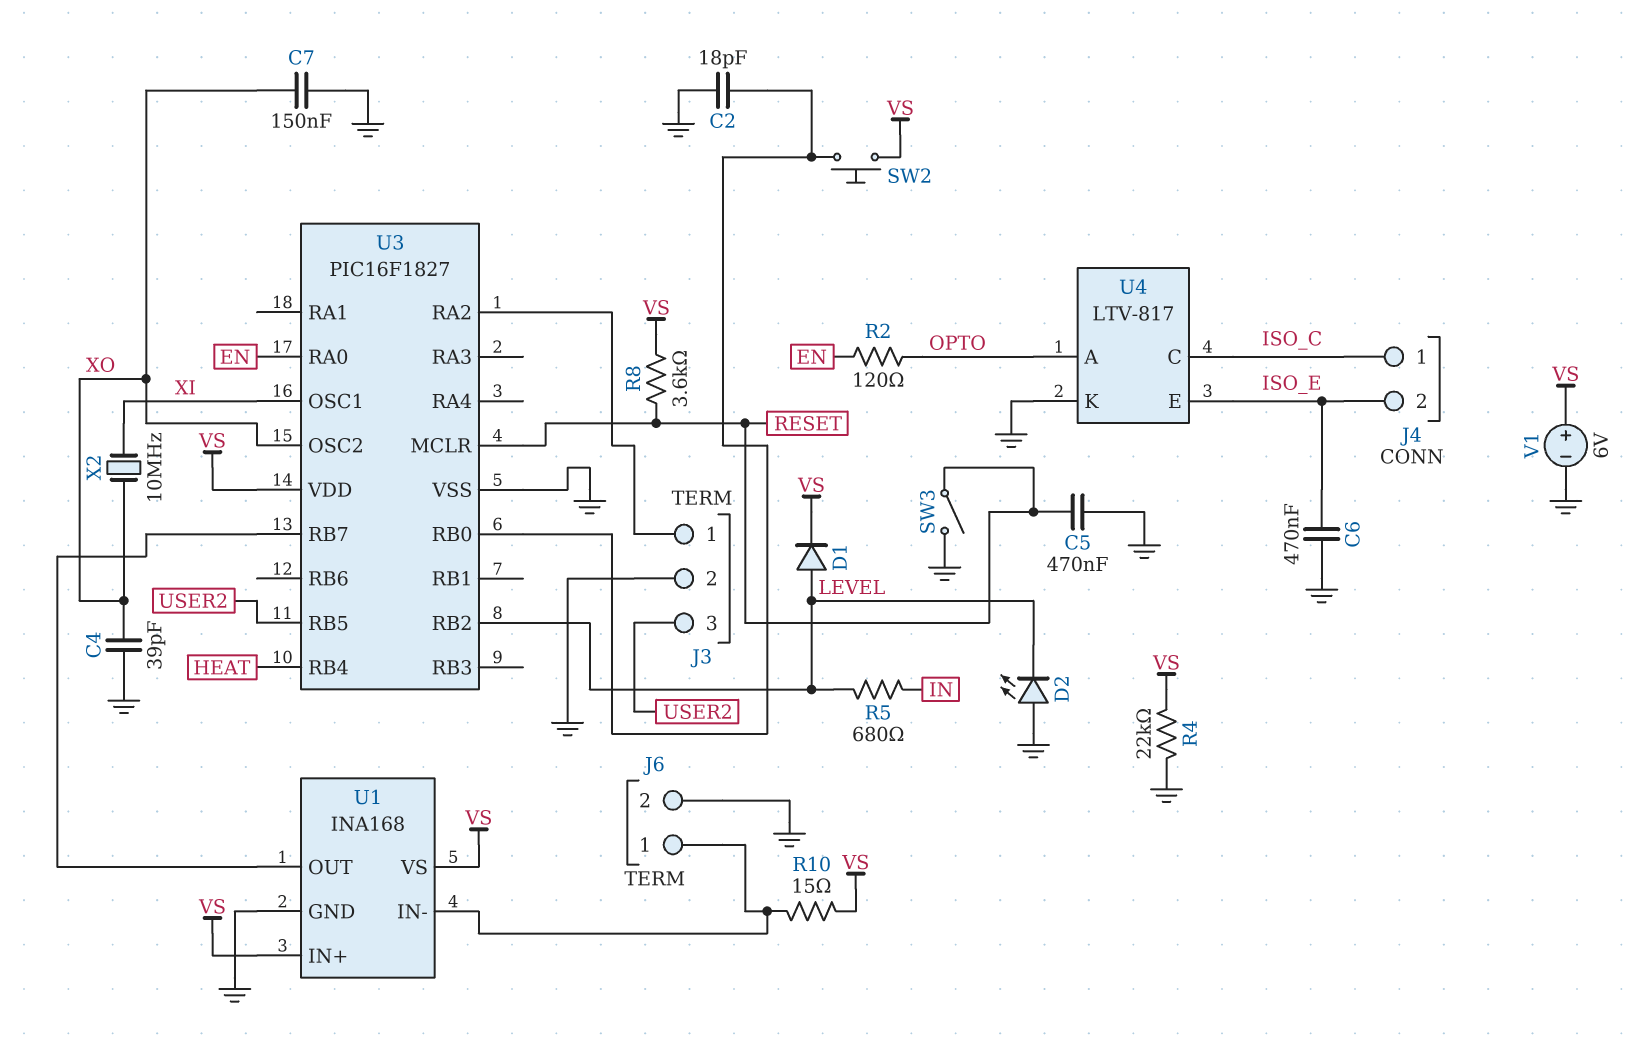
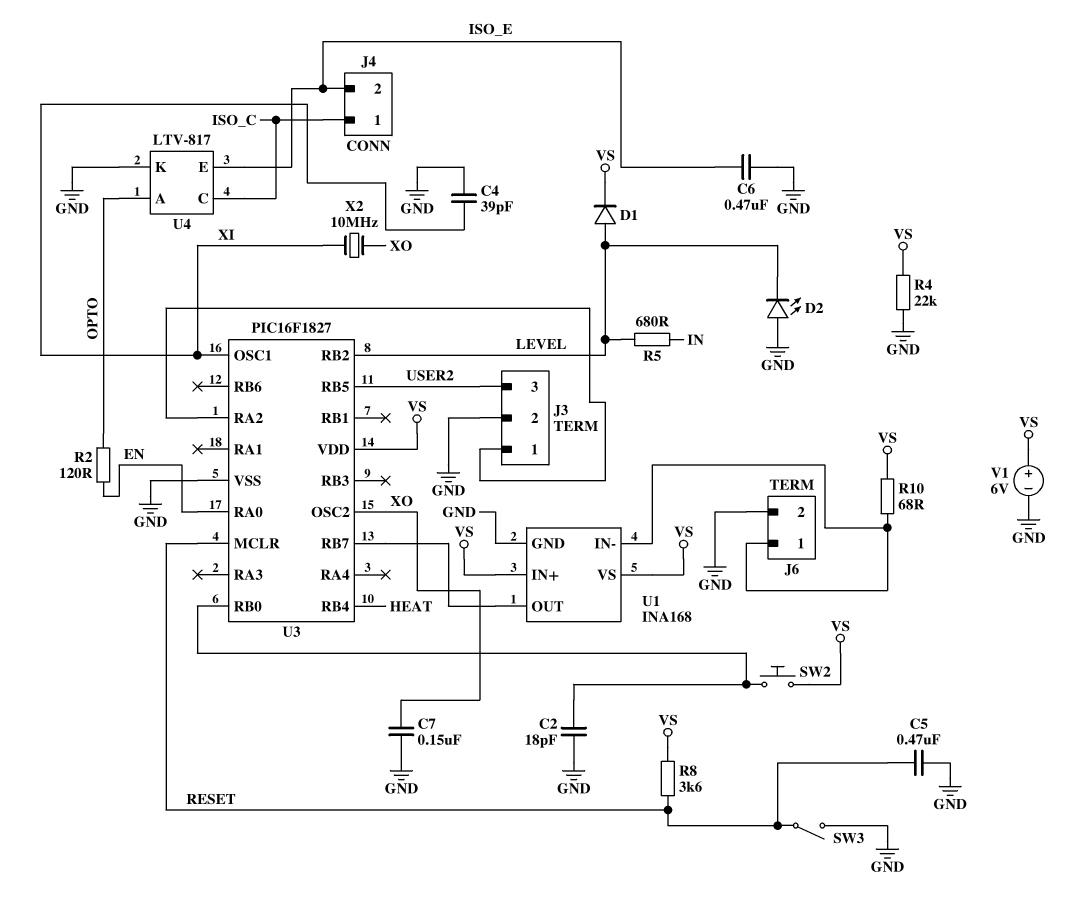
C4: 39pF (GND, XO) -> 39pF (GND, XI)
R10: 15 (J6/1, VS) -> 68 (J6/1, VS)

